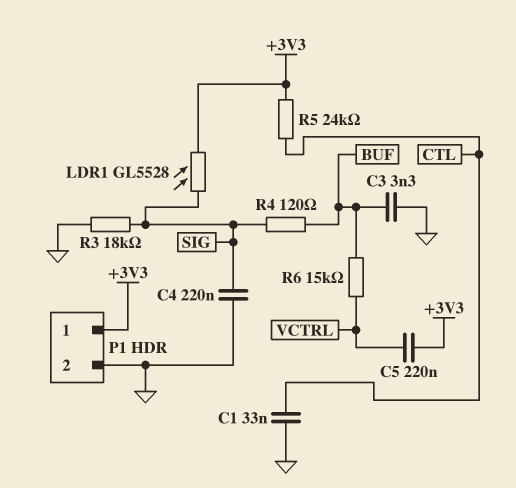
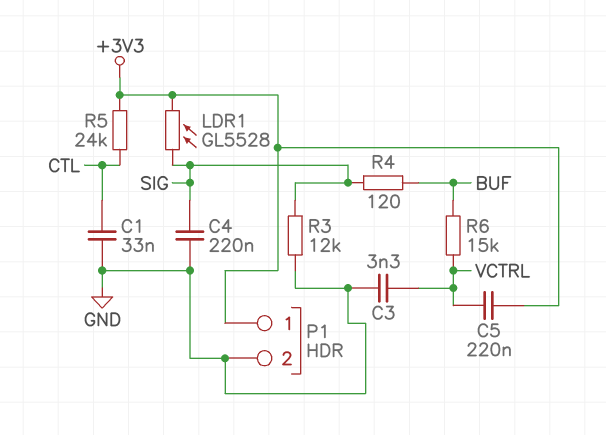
C3: 3.3nF (BUF, GND) -> 3.3nF (GND, VCTRL)
R3: 18k (GND, SIG) -> 12k (GND, SIG)

